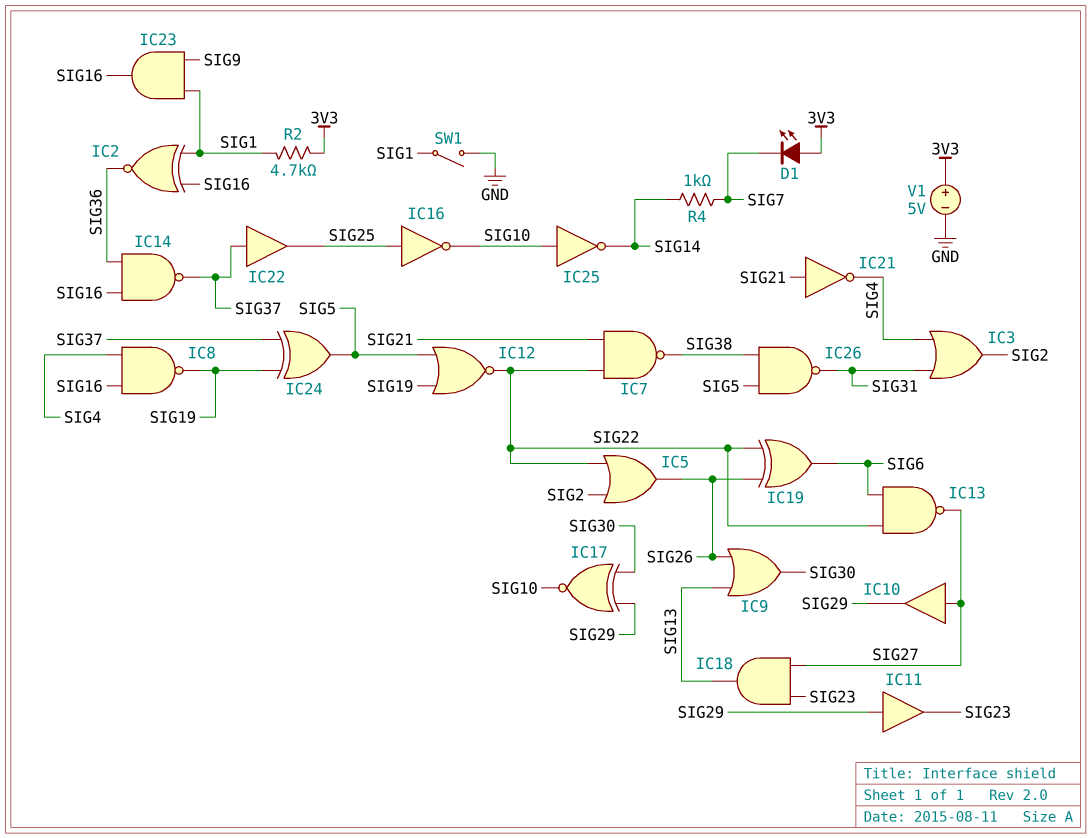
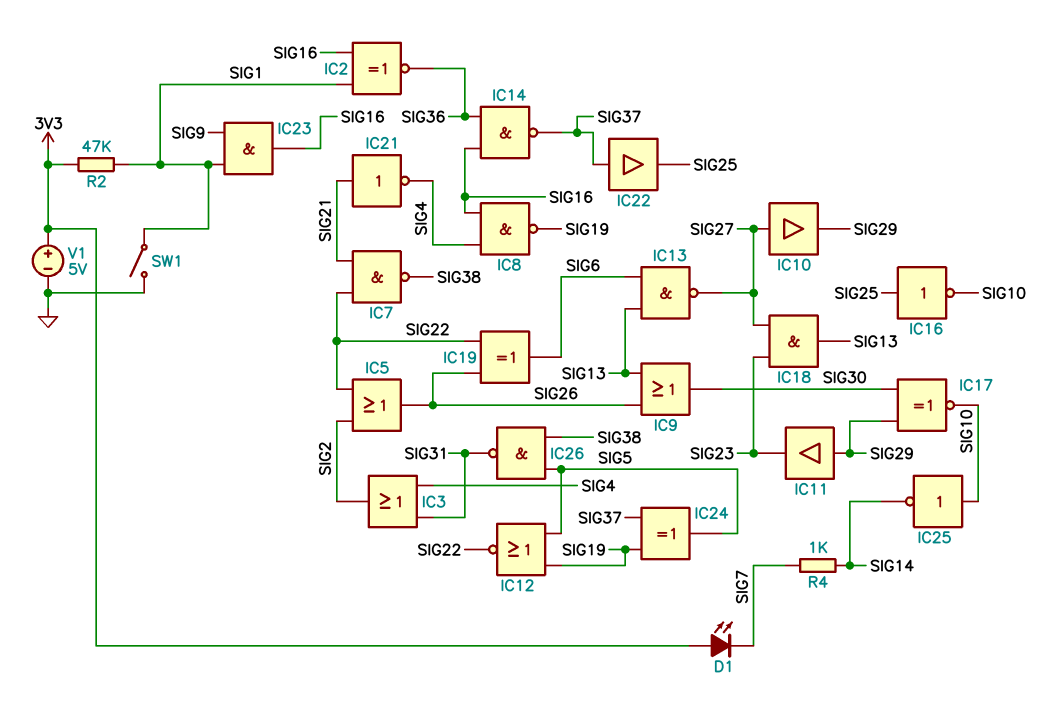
IC13: NAND (in SIG6, in SIG22, out SIG27) -> NAND (in SIG6, in SIG13, out SIG27)
R2: 4.7k (3V3, SIG1) -> 47k (3V3, SIG1)

